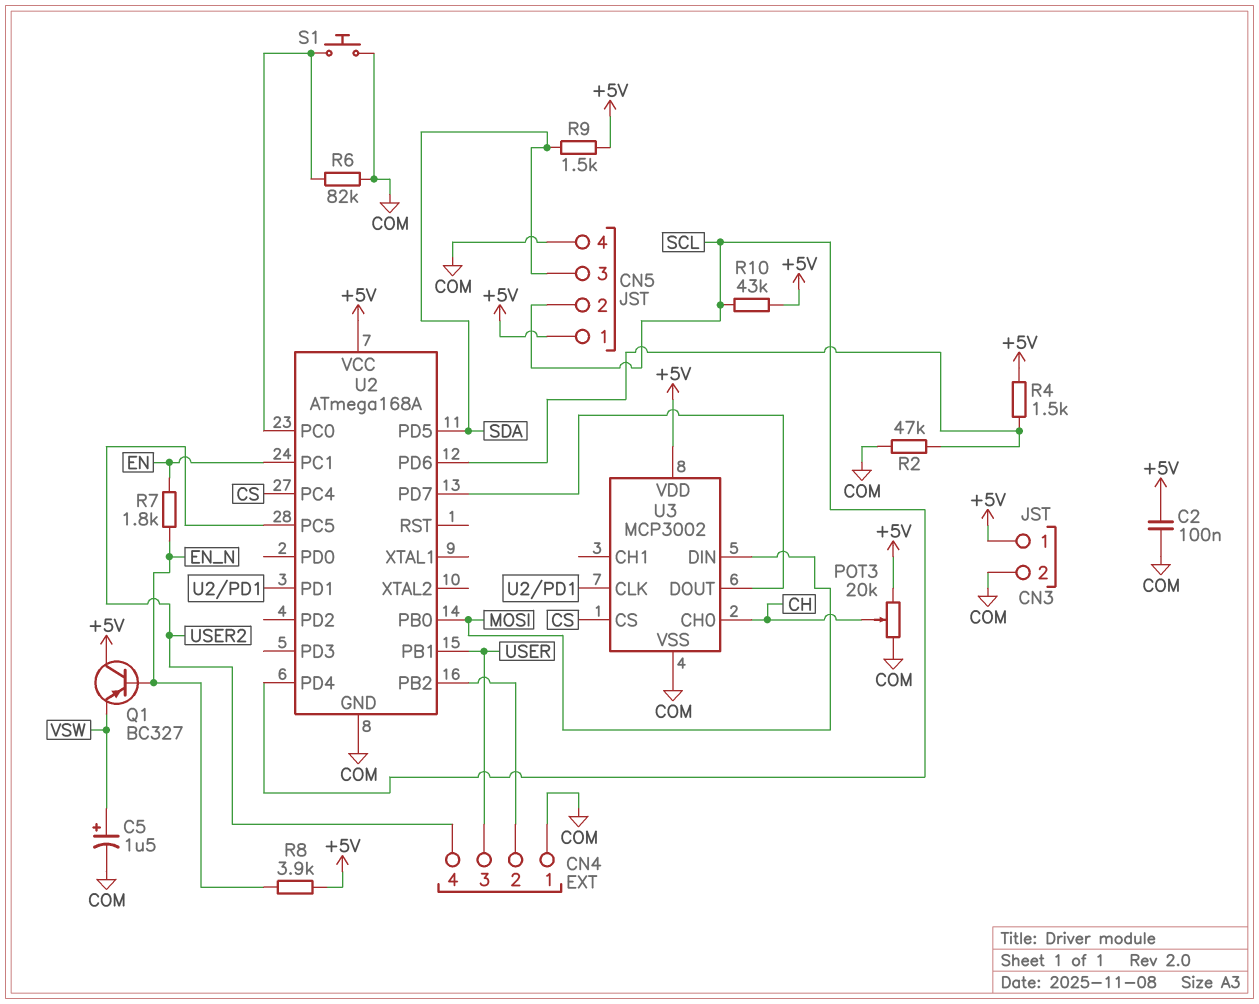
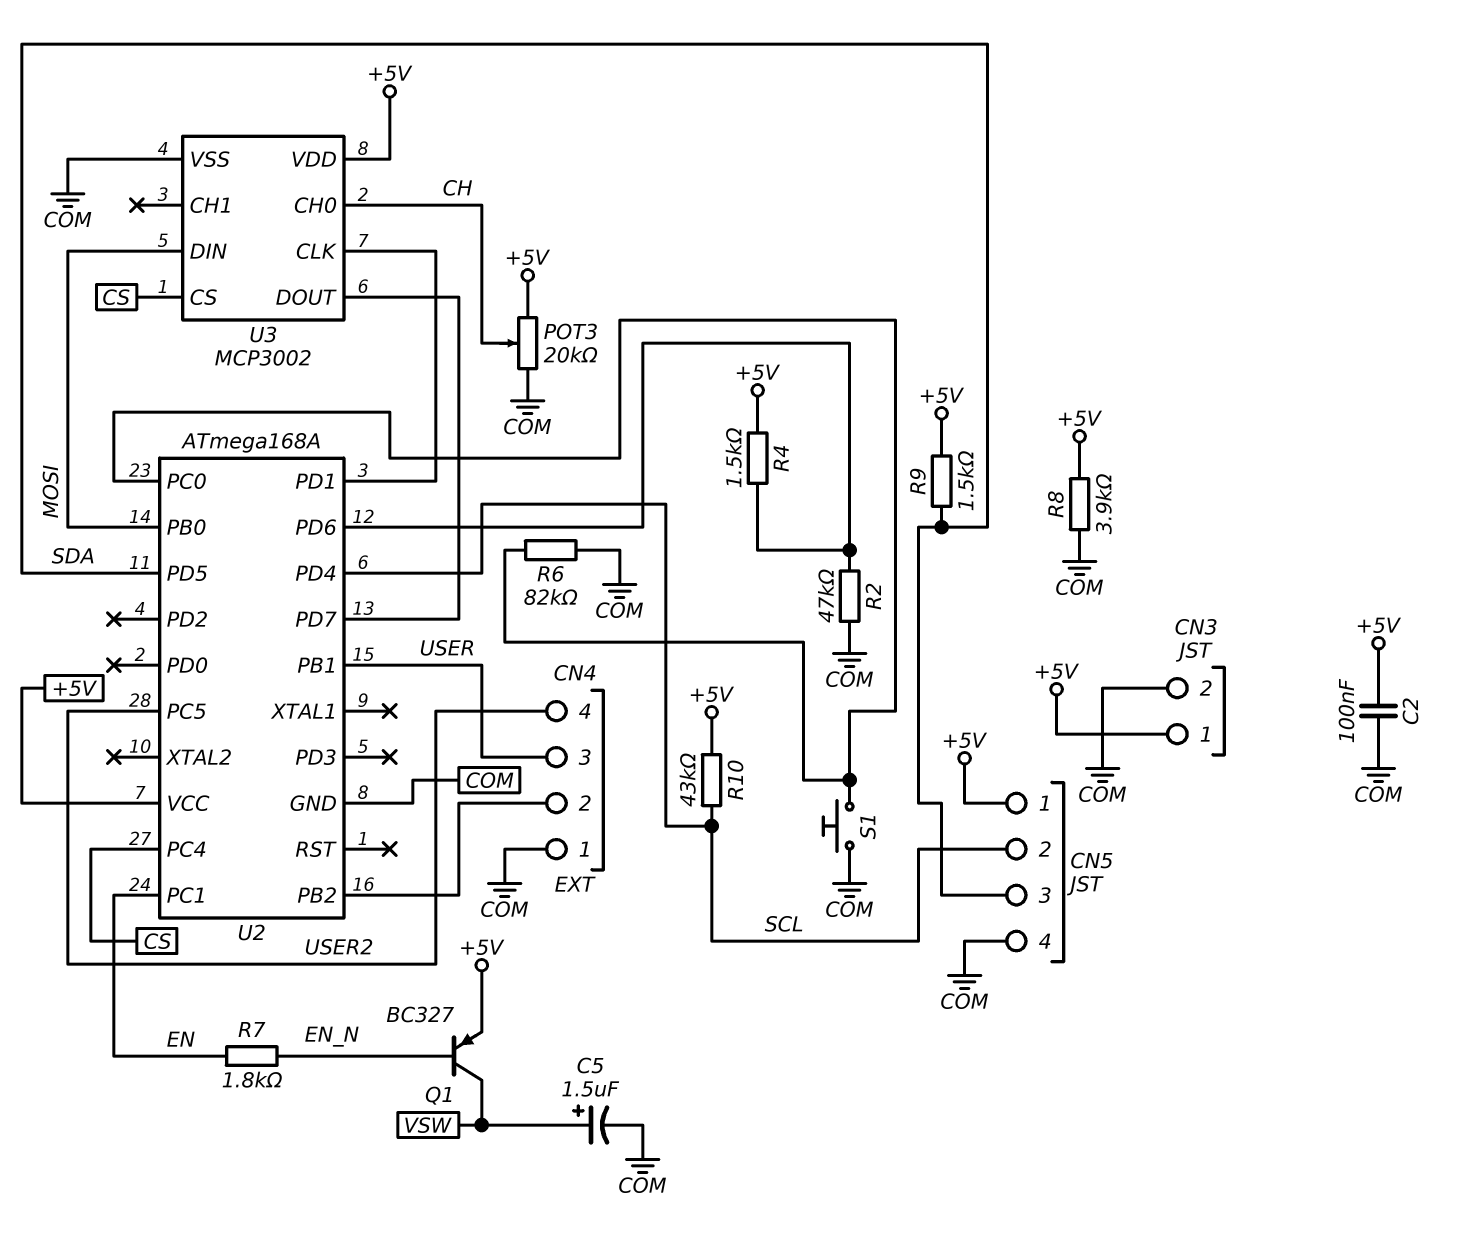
Q1: PNP BC327 (B EN_N, C +5V, E VSW) -> PNP BC327 (B EN_N, C VSW, E +5V)
R8: 3.9k (+5V, EN_N) -> 3.9k (+5V, COM)

